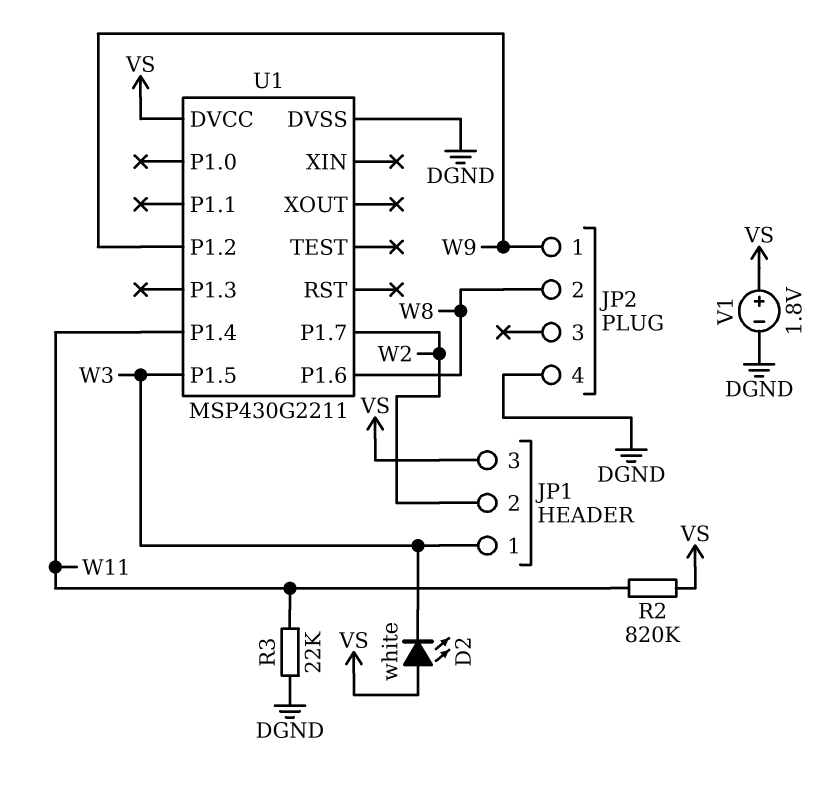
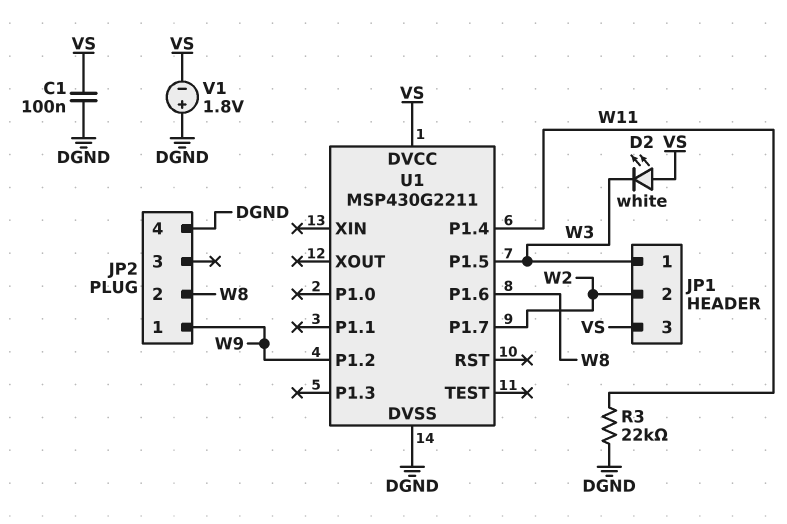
C1: none -> 100nF (DGND, VS)
R2: 820k (VS, W11) -> none
V1: 1.8V (plus VS, minus DGND) -> 1.8V (plus DGND, minus VS)

